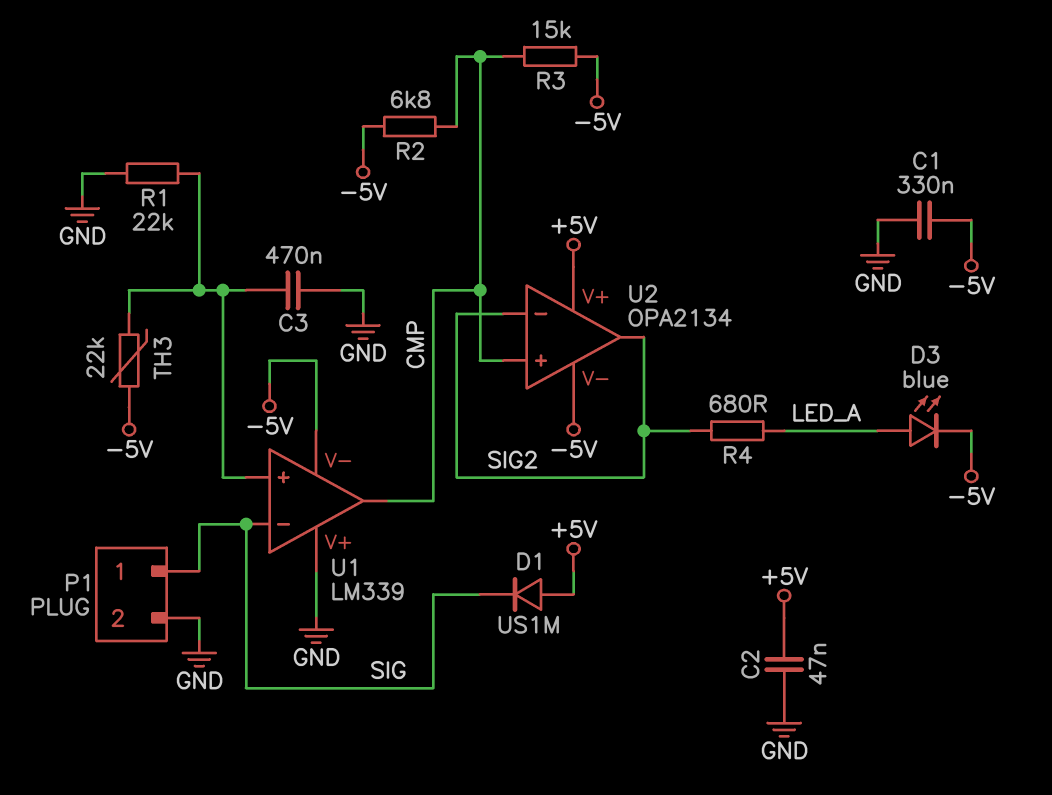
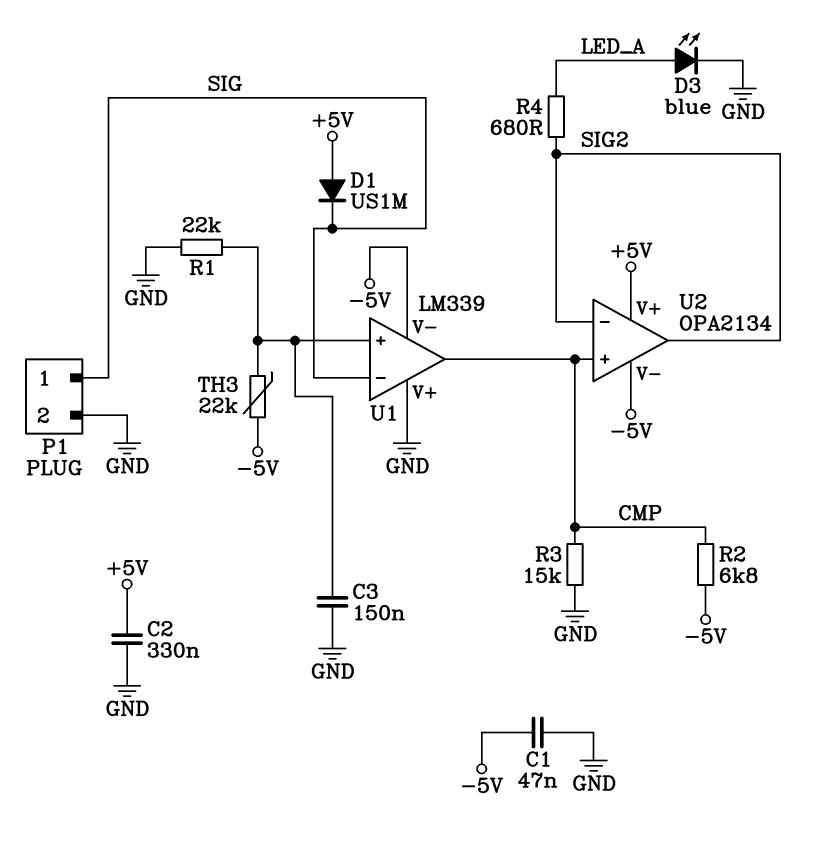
C1: 330nF (-5V, GND) -> 47nF (-5V, GND)
C2: 47nF (+5V, GND) -> 330nF (+5V, GND)
C3: 470nF (GND, U1/in+) -> 150nF (GND, U1/in+)
D3: LED blue (A LED_A, K -5V) -> LED blue (A LED_A, K GND)
R3: 15k (-5V, CMP) -> 15k (CMP, GND)

